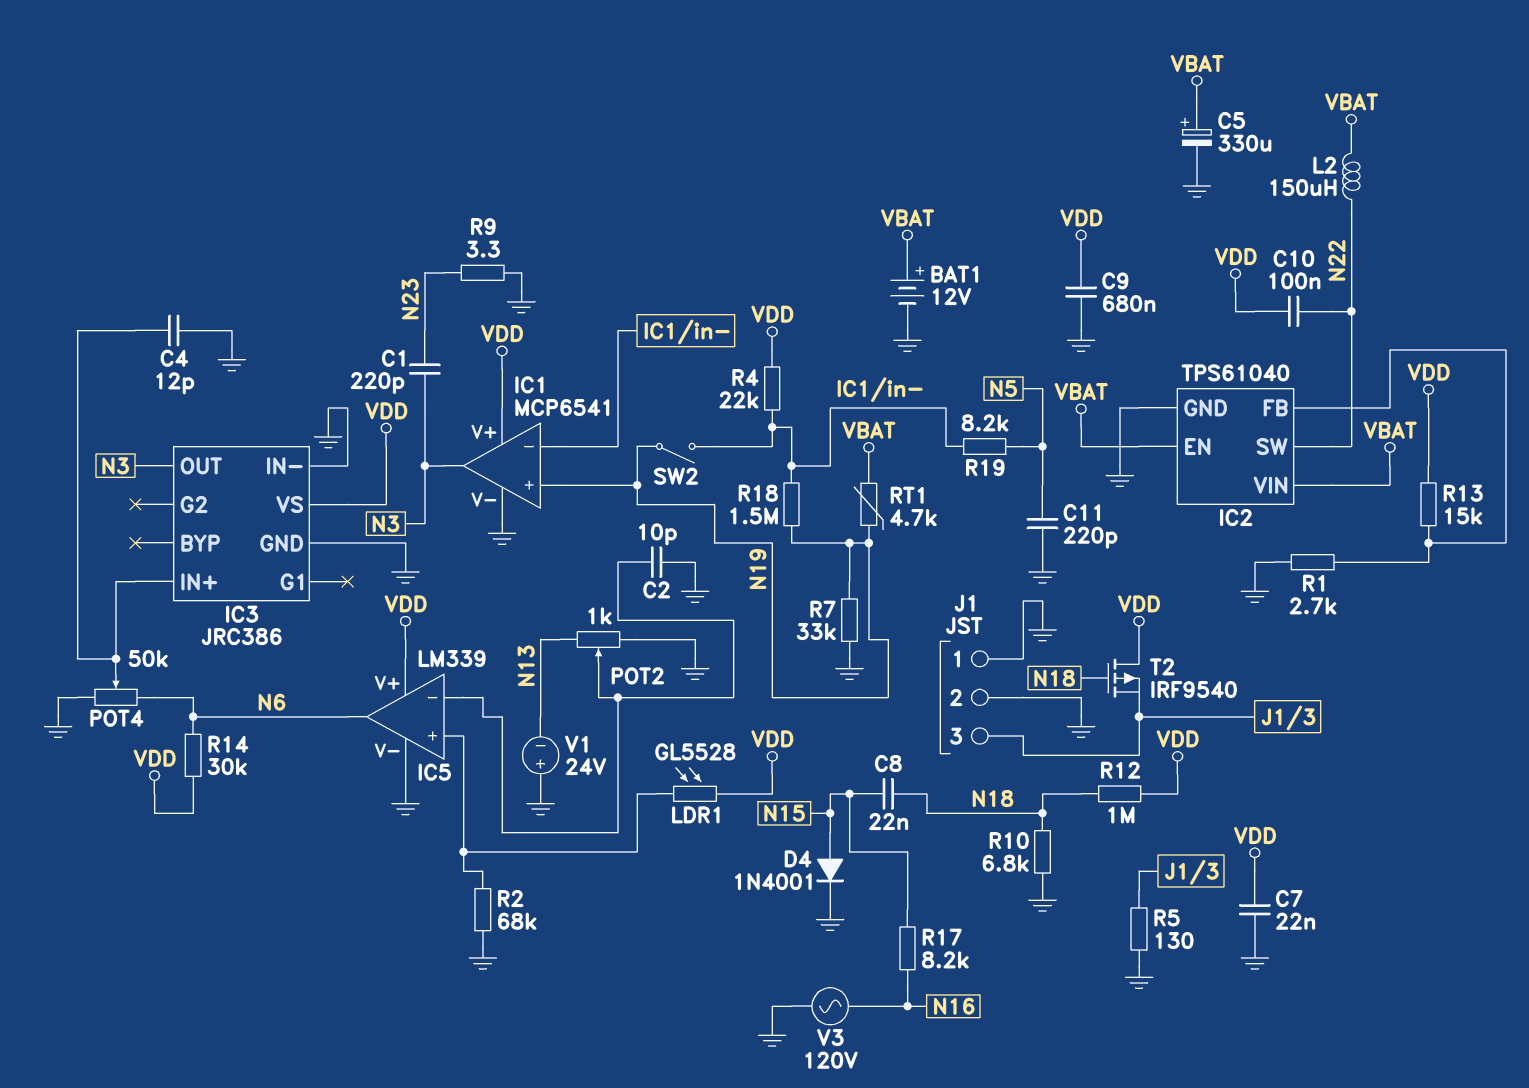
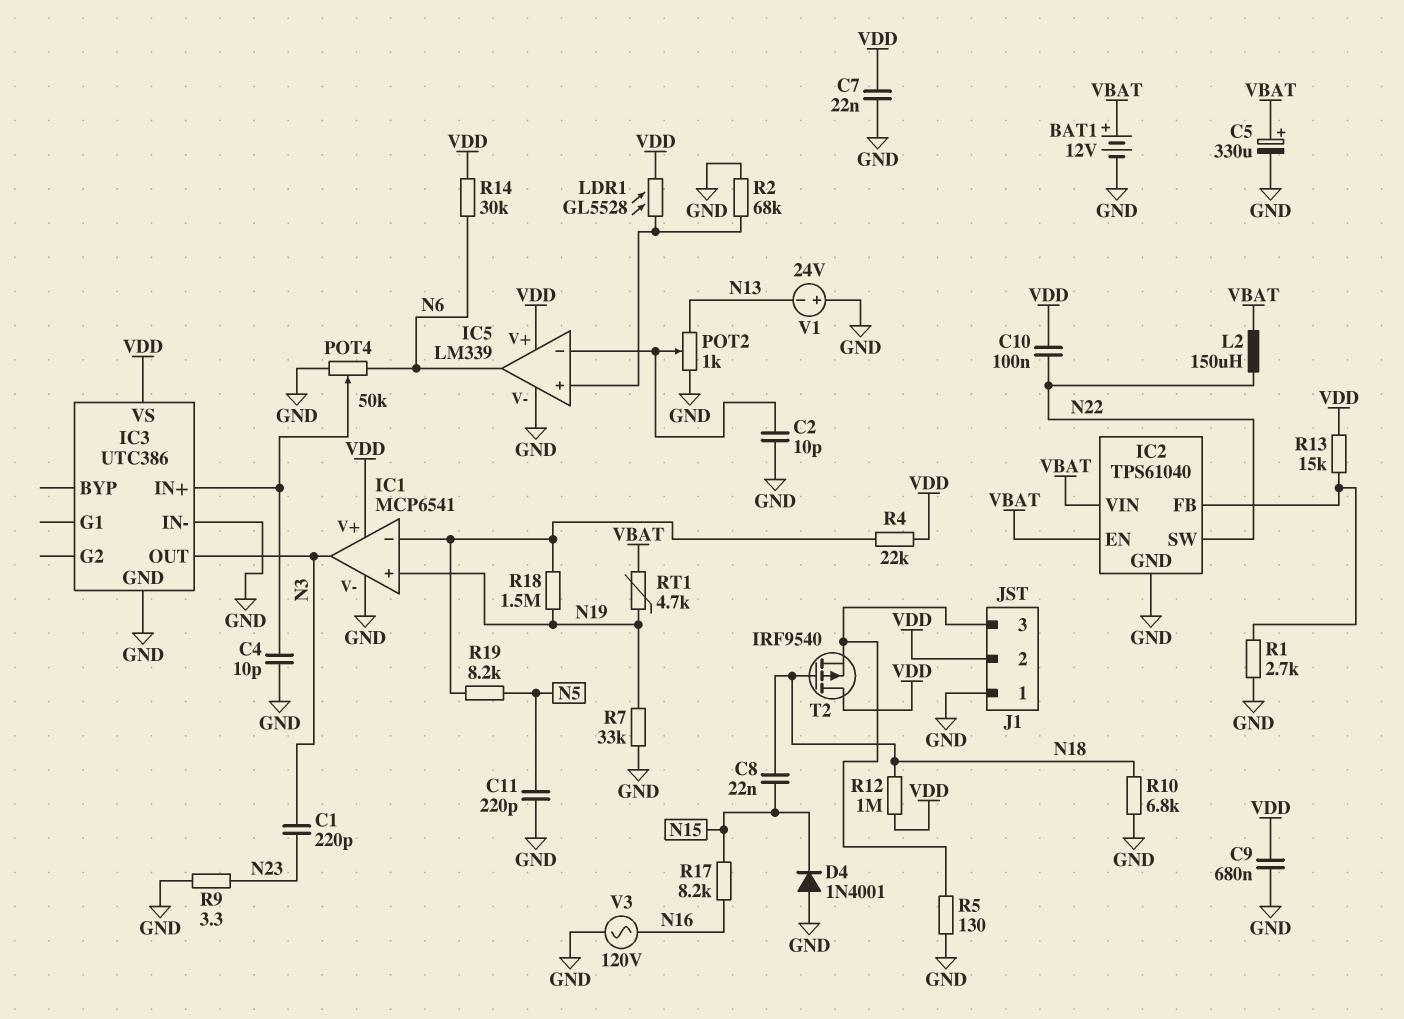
C4: 12pF (GND, IC3/IN+) -> 10pF (GND, IC3/IN+)
D4: diode 1N4001 (A N15, K GND) -> diode 1N4001 (A GND, K N15)
IC3: JRC386 -> UTC386
J1 pin 2: GND -> VDD
SW2: switch (IC1/in-, N19) -> none

